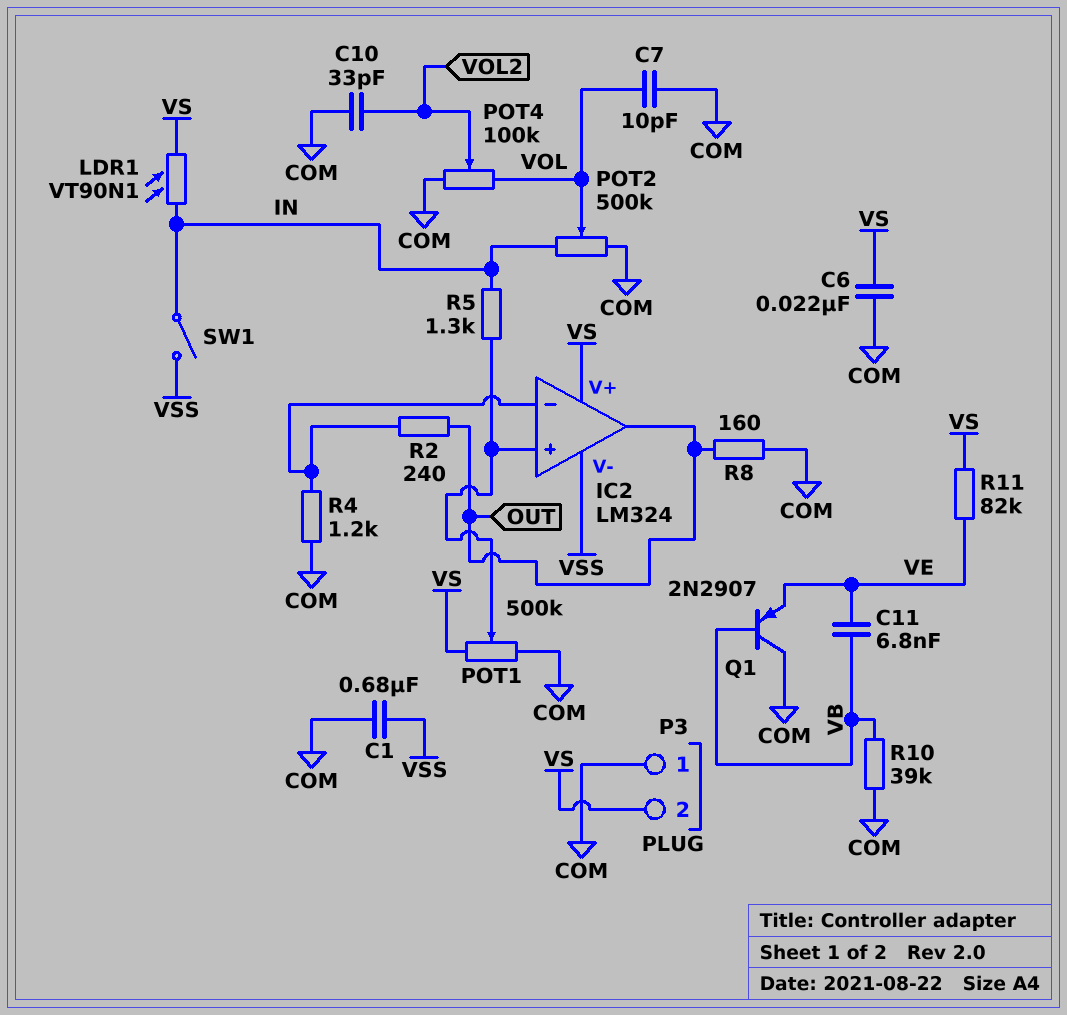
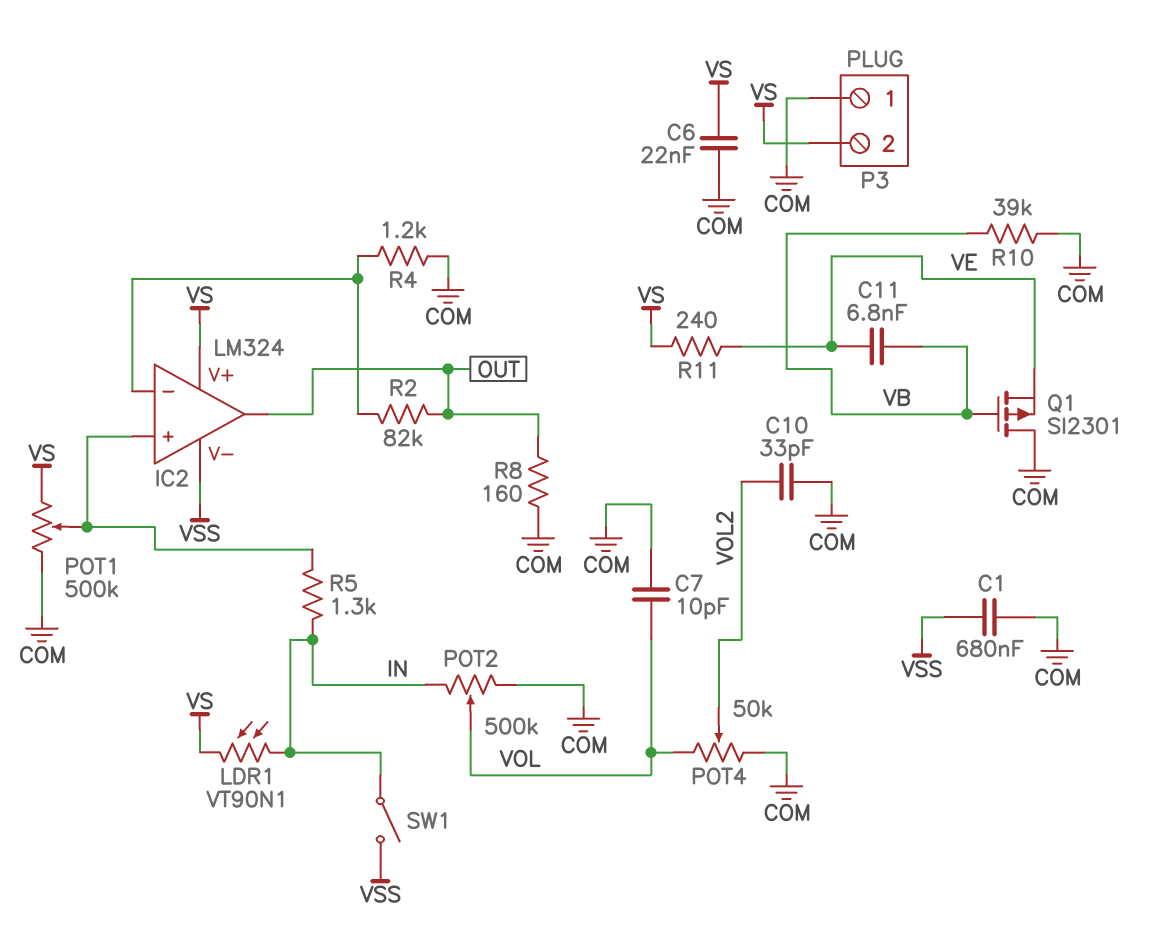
POT4: 100k (COM, VOL, wiper VOL2) -> 50k (COM, VOL, wiper VOL2)
Q1: PNP 2N2907 (B VB, C COM, E VE) -> PMOS SI2301 (G VB, D COM, S VE)
R2: 240 (IC2/in-, OUT) -> 82k (IC2/in-, OUT)
R11: 82k (VE, VS) -> 240 (VE, VS)

